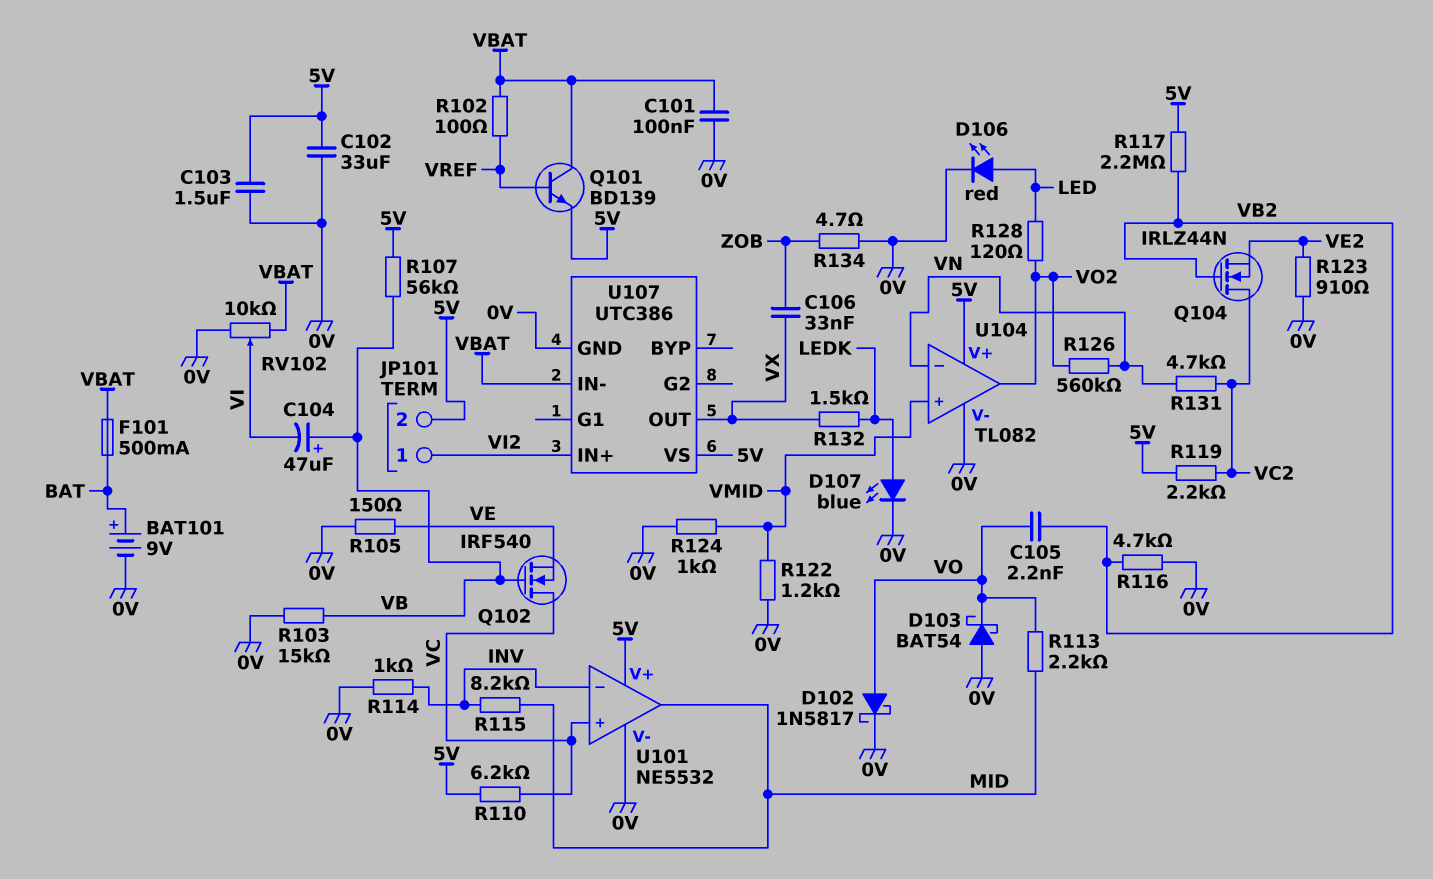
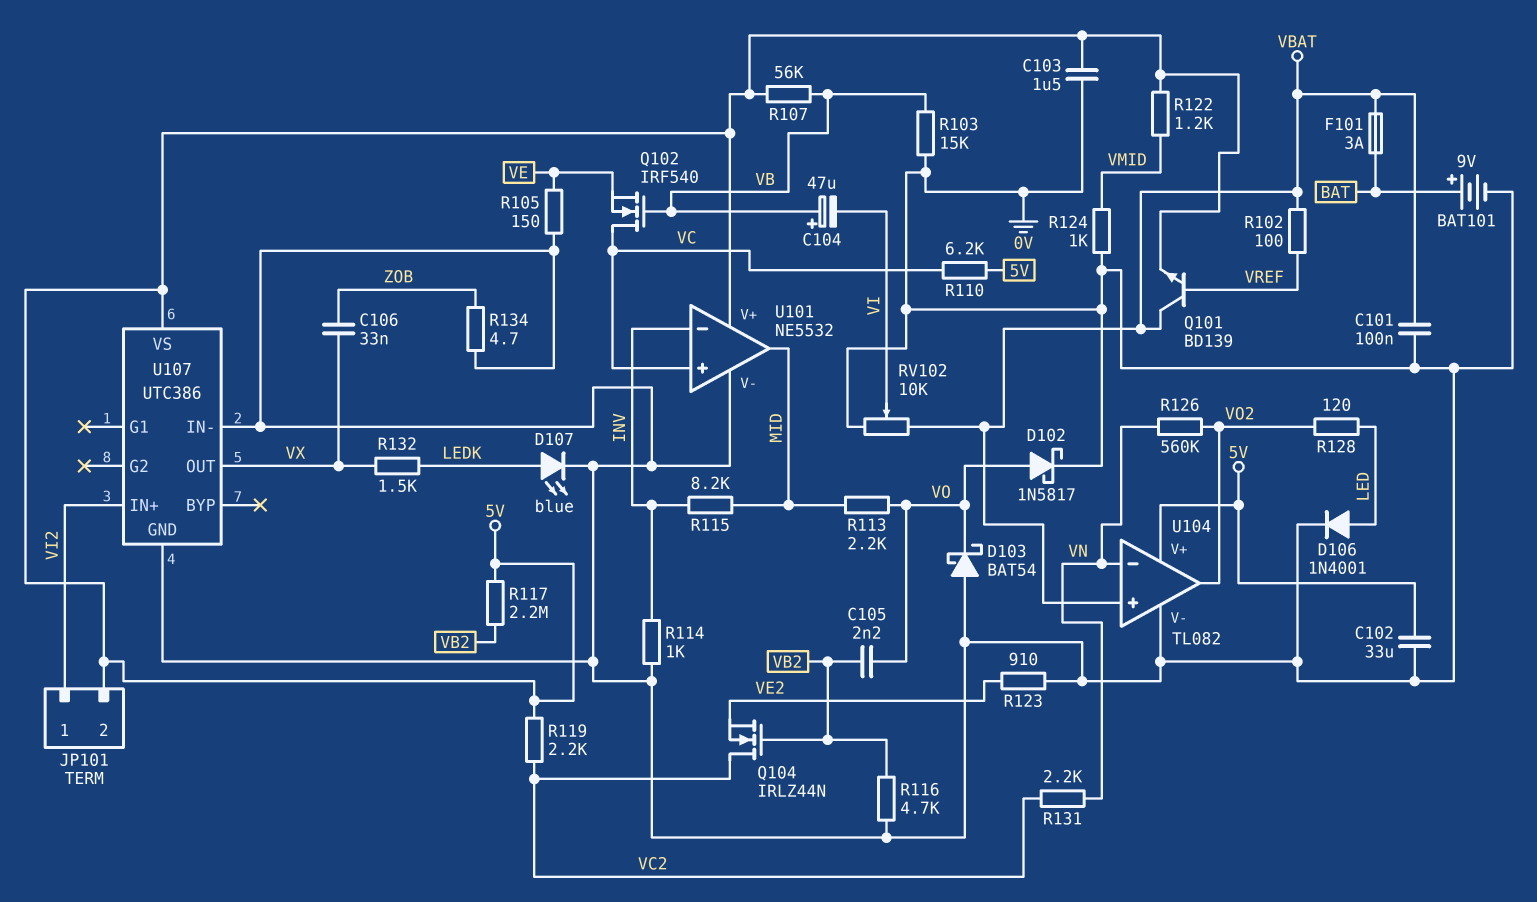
D106: LED red (A LED, K 0V) -> diode 1N4001 (A LED, K 0V)
F101: 500mA (BAT, VBAT) -> 3A (BAT, VBAT)
R122: 1.2k (0V, VMID) -> 1.2k (5V, VMID)
R131: 4.7k (VC2, VN) -> 2.2k (VC2, VN)
U104 pin in+: VMID -> VBAT
U107 pin IN-: VBAT -> 0V

